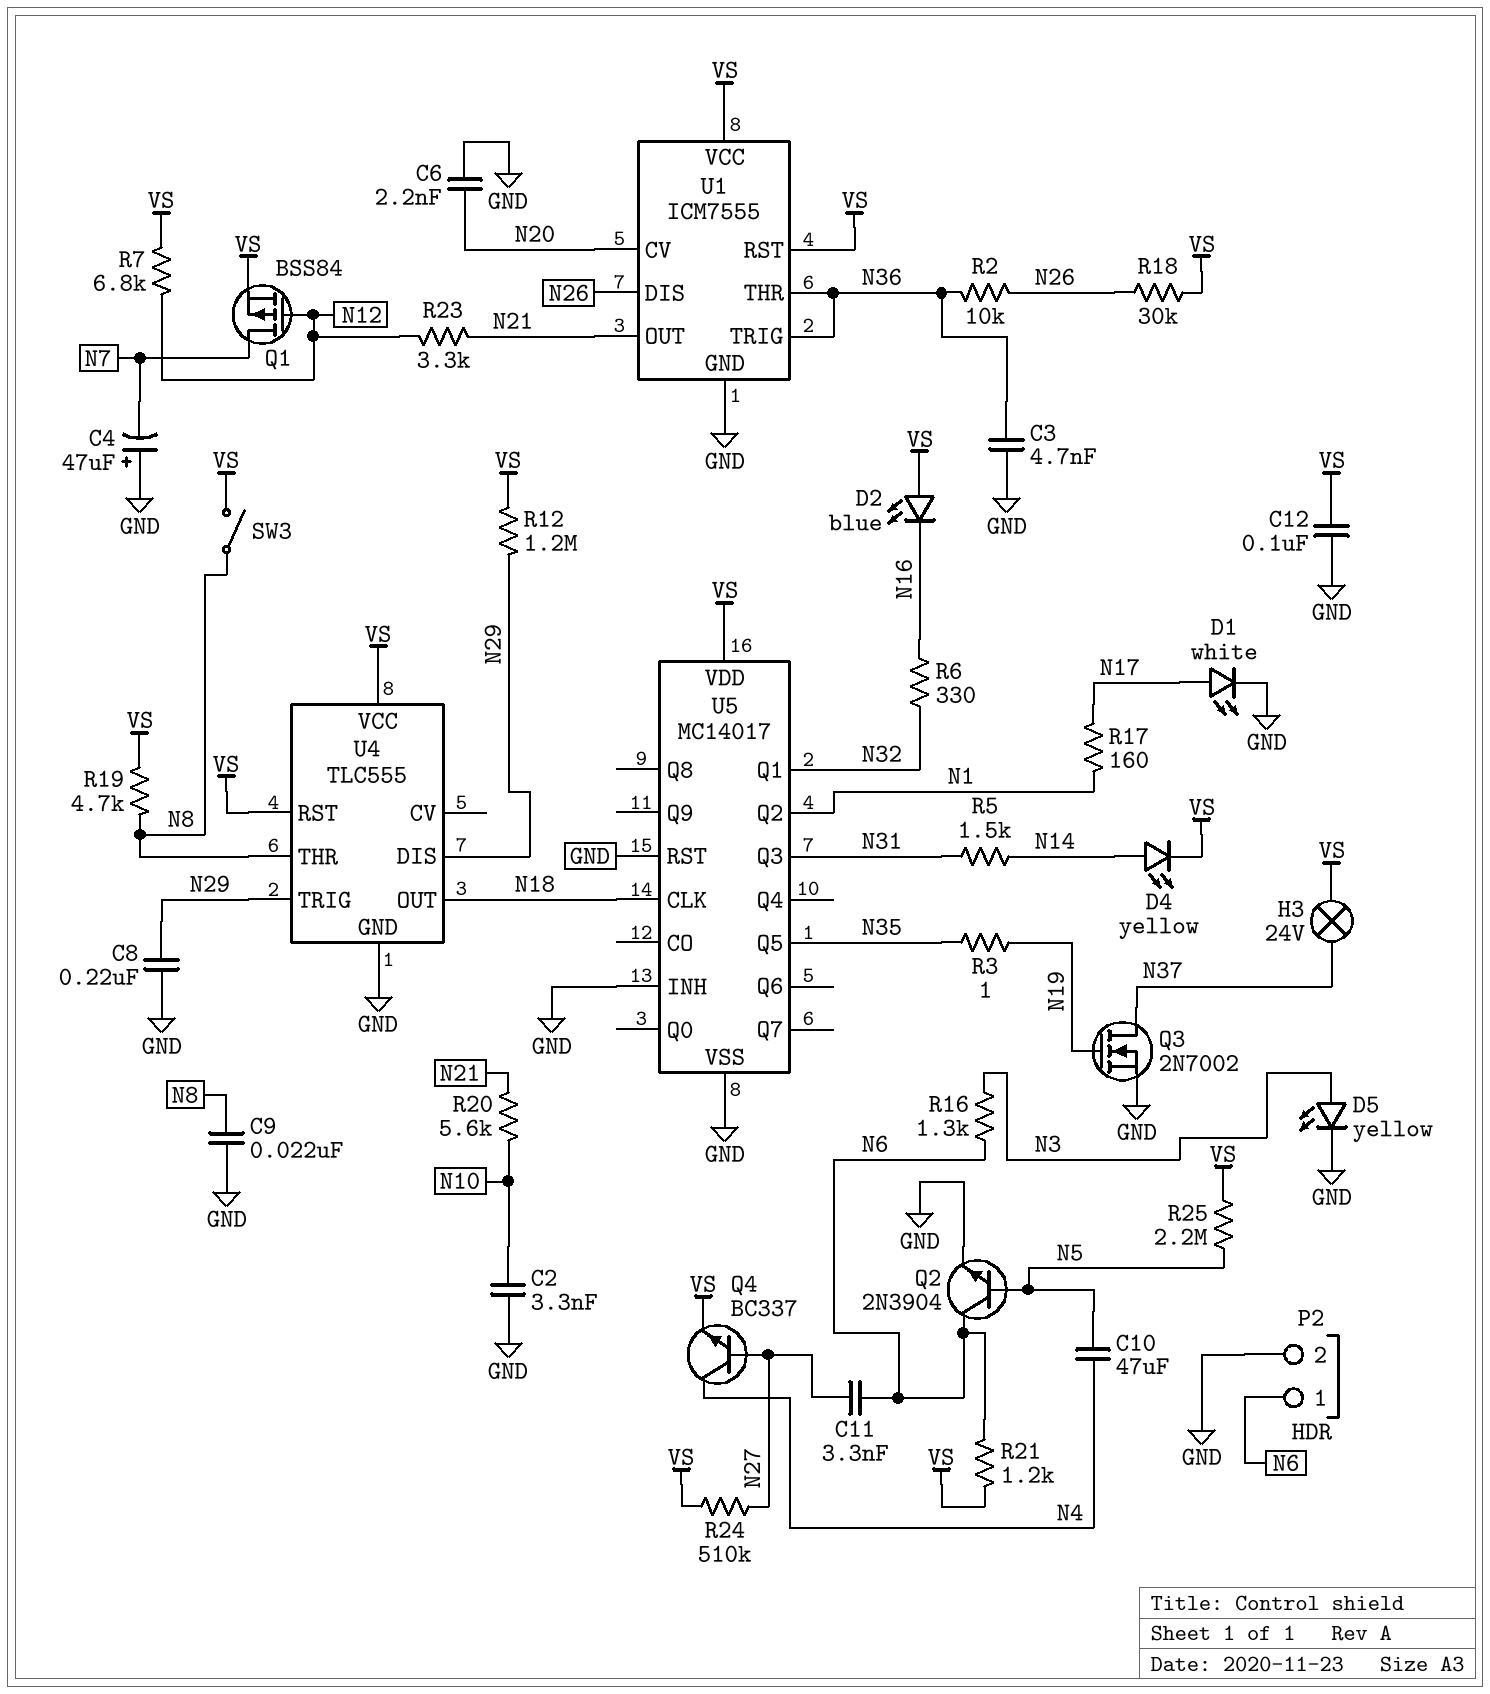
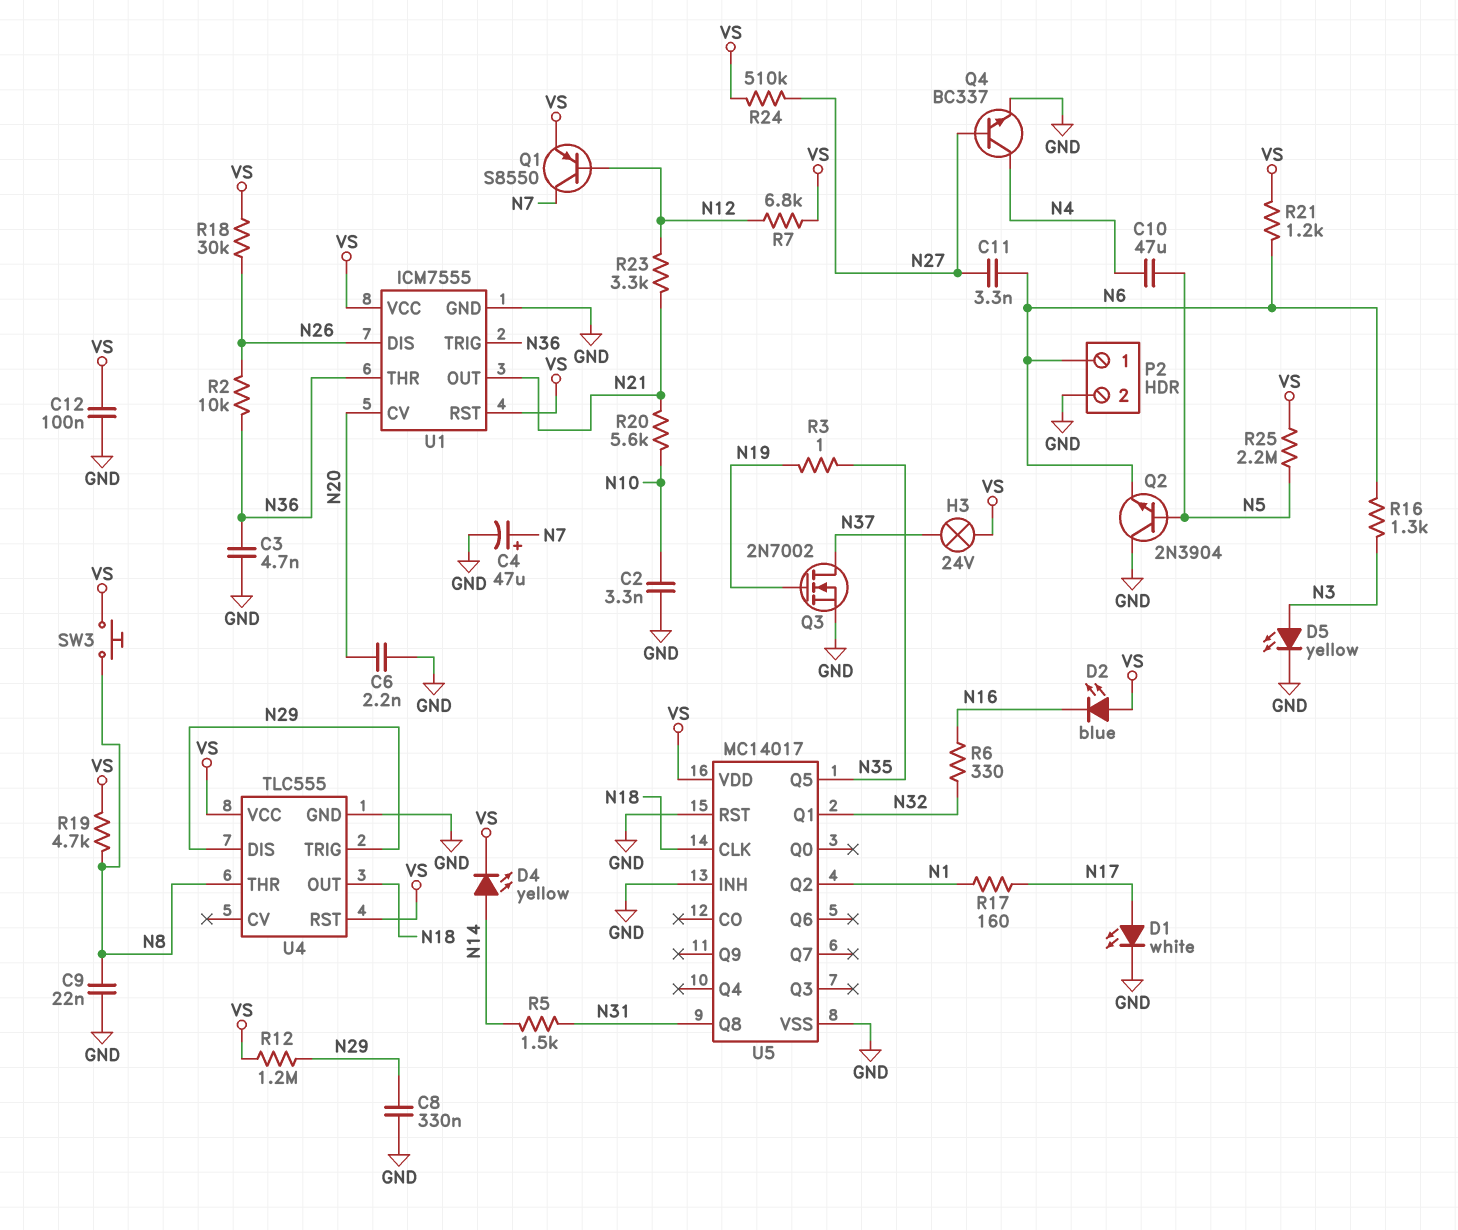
C4: 47uF (plus GND, minus N7) -> 47uF (plus N7, minus GND)
C8: 220nF (GND, N29) -> 330nF (GND, N29)
Q1: PMOS BSS84 (G N12, D N7, S VS) -> PNP S8550 (B N12, C N7, E VS)
Q2: NPN 2N3904 (B N5, C N6, E GND) -> NPN 2N3904 (B N5, C GND, E N6)
Q4: NPN BC337 (B N27, C N4, E VS) -> NPN BC337 (B N27, C N4, E GND)
SW3: switch (N8, VS) -> button (N8, VS)
U5 pin Q3: N31 -> none
U5 pin Q8: none -> N31

